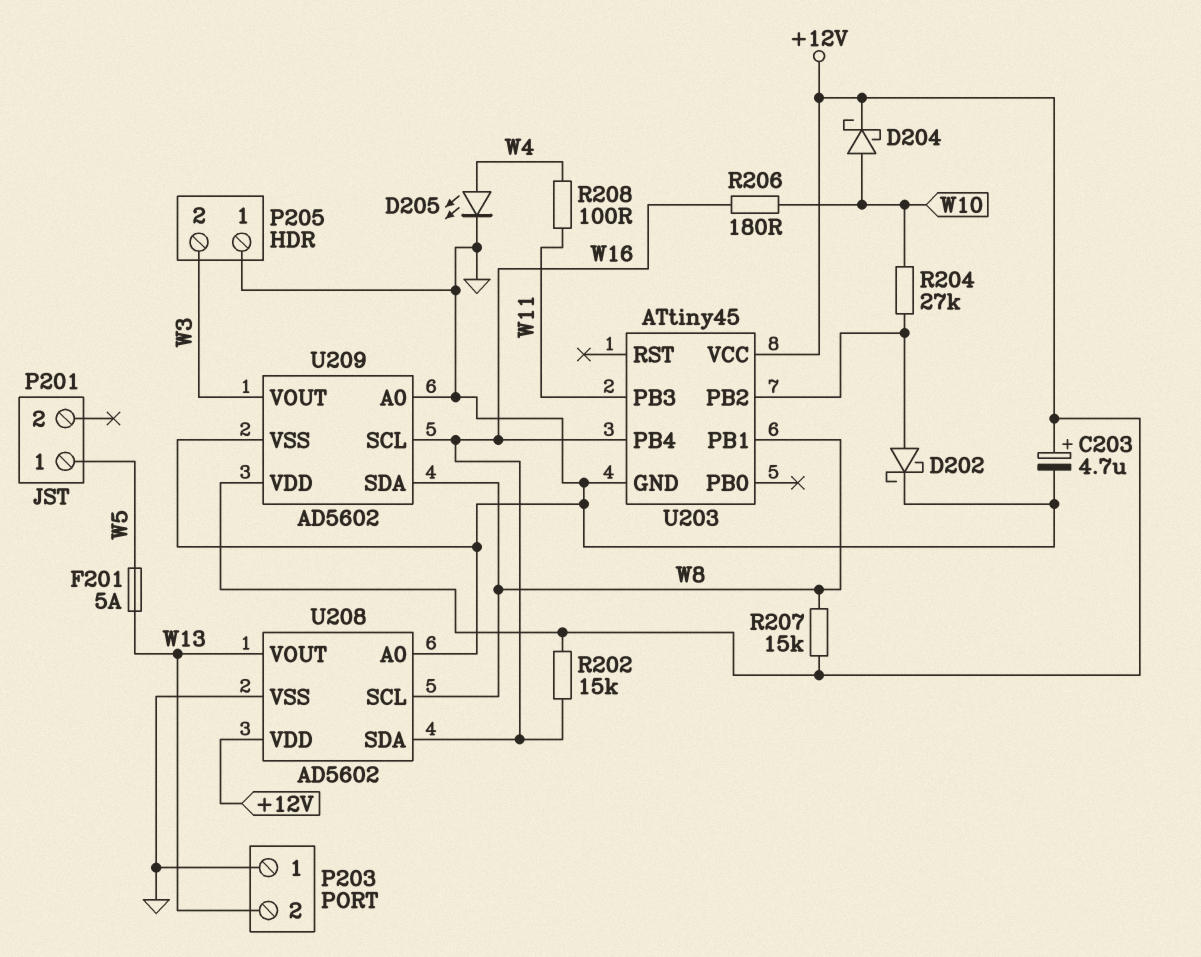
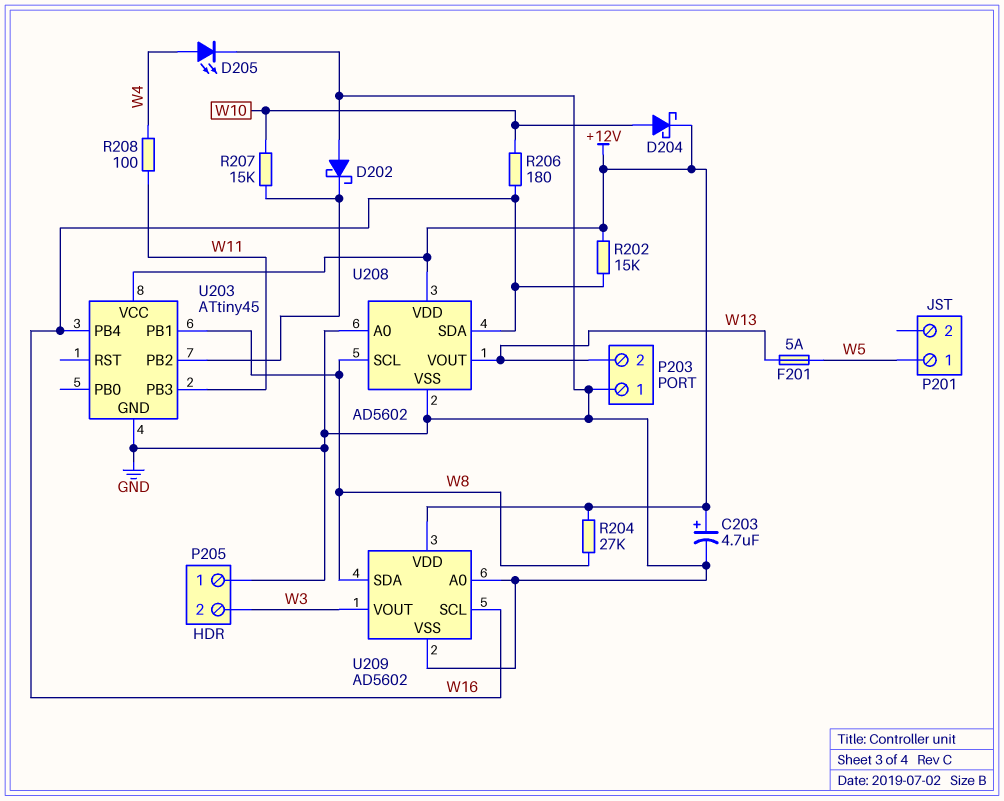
D202: schottky (A U203/PB2, K GND) -> schottky (A GND, K U203/PB2)
R204: 27k (U203/PB2, W10) -> 27k (+12V, W8)
R207: 15k (+12V, W8) -> 15k (U203/PB2, W10)

